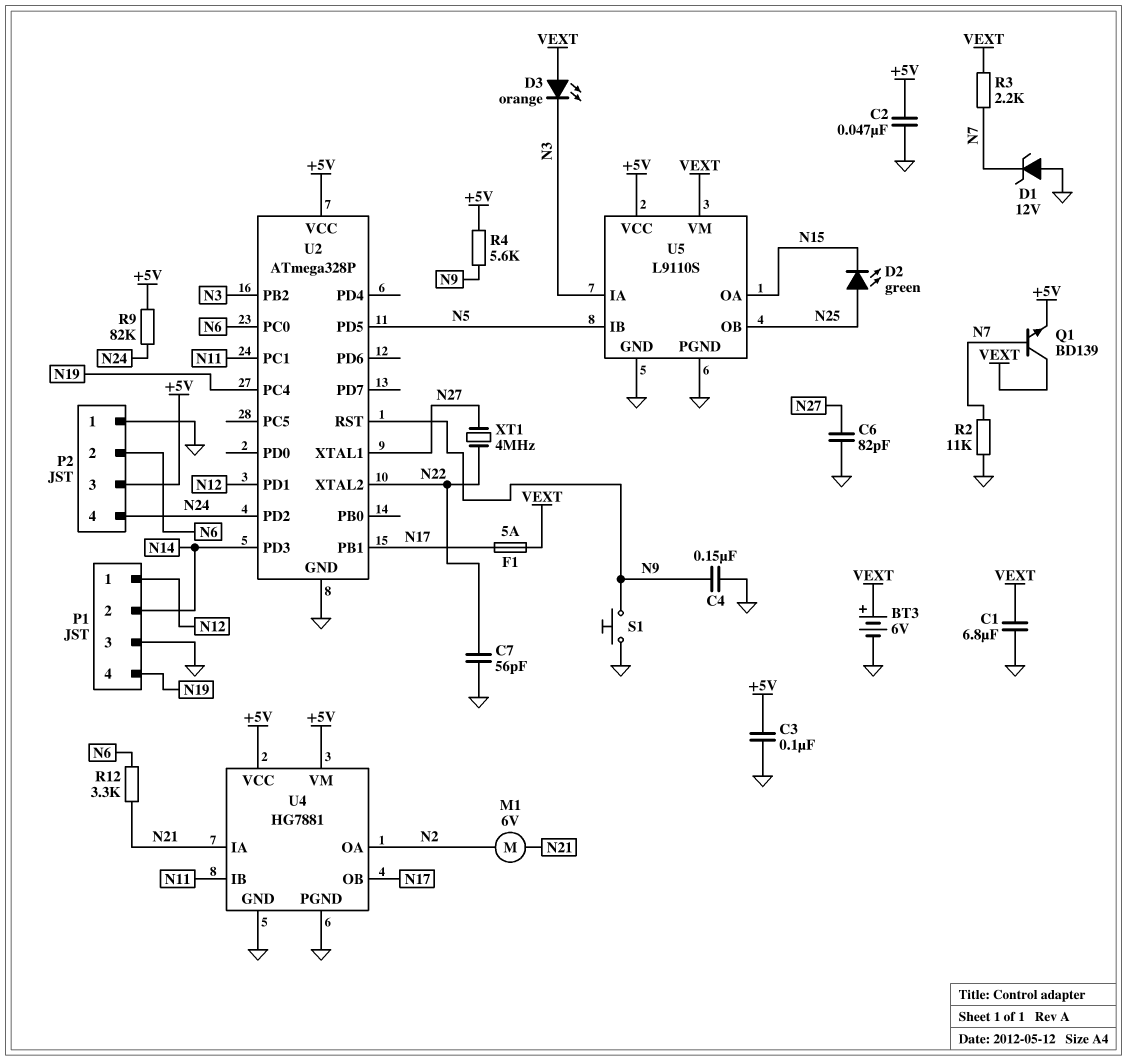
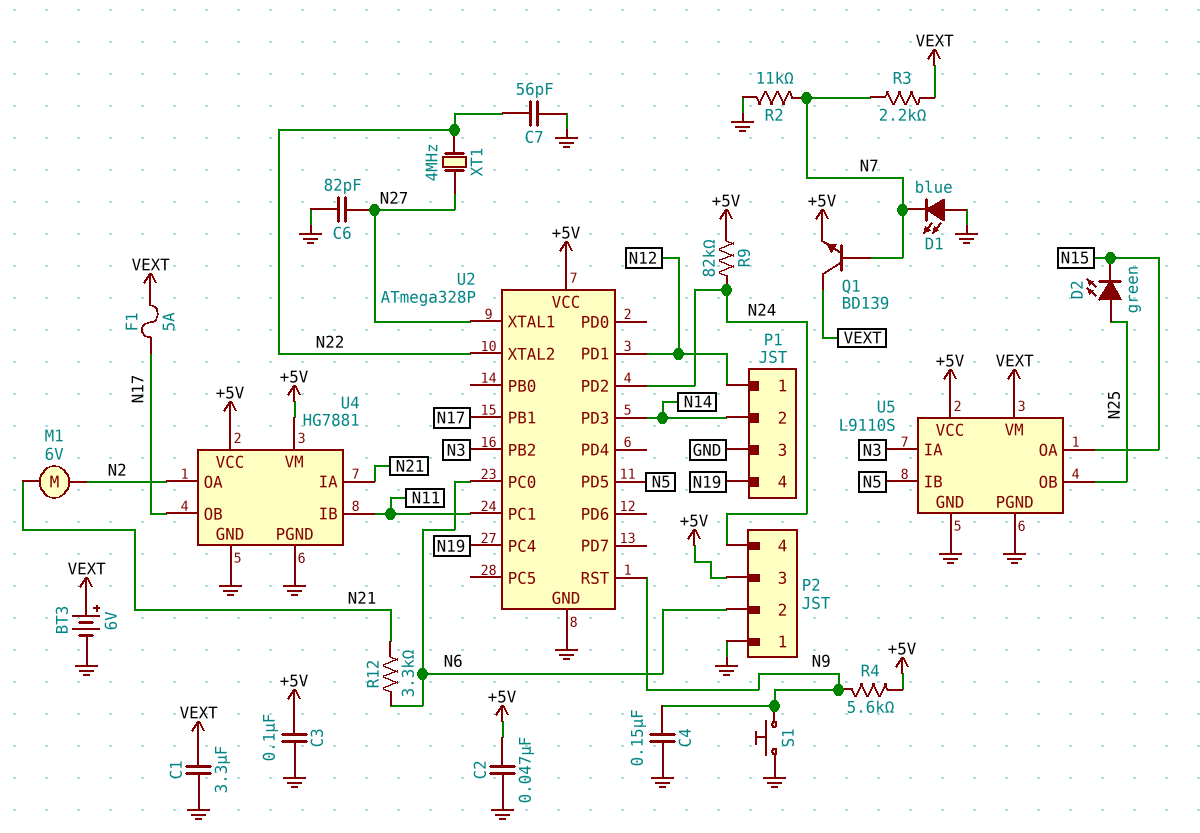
C1: 6.8uF (GND, VEXT) -> 3.3uF (GND, VEXT)
D1: zener 12V (A GND, K N7) -> LED blue (A GND, K N7)
D3: LED orange (A VEXT, K N3) -> none

